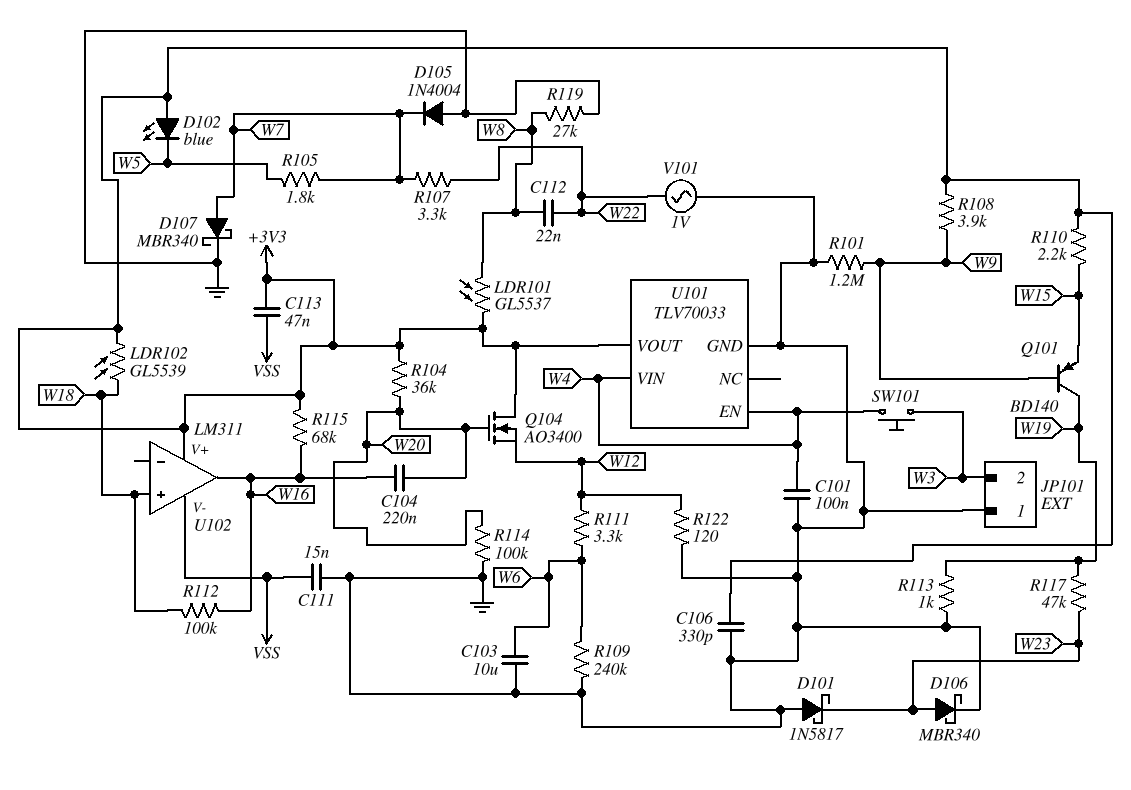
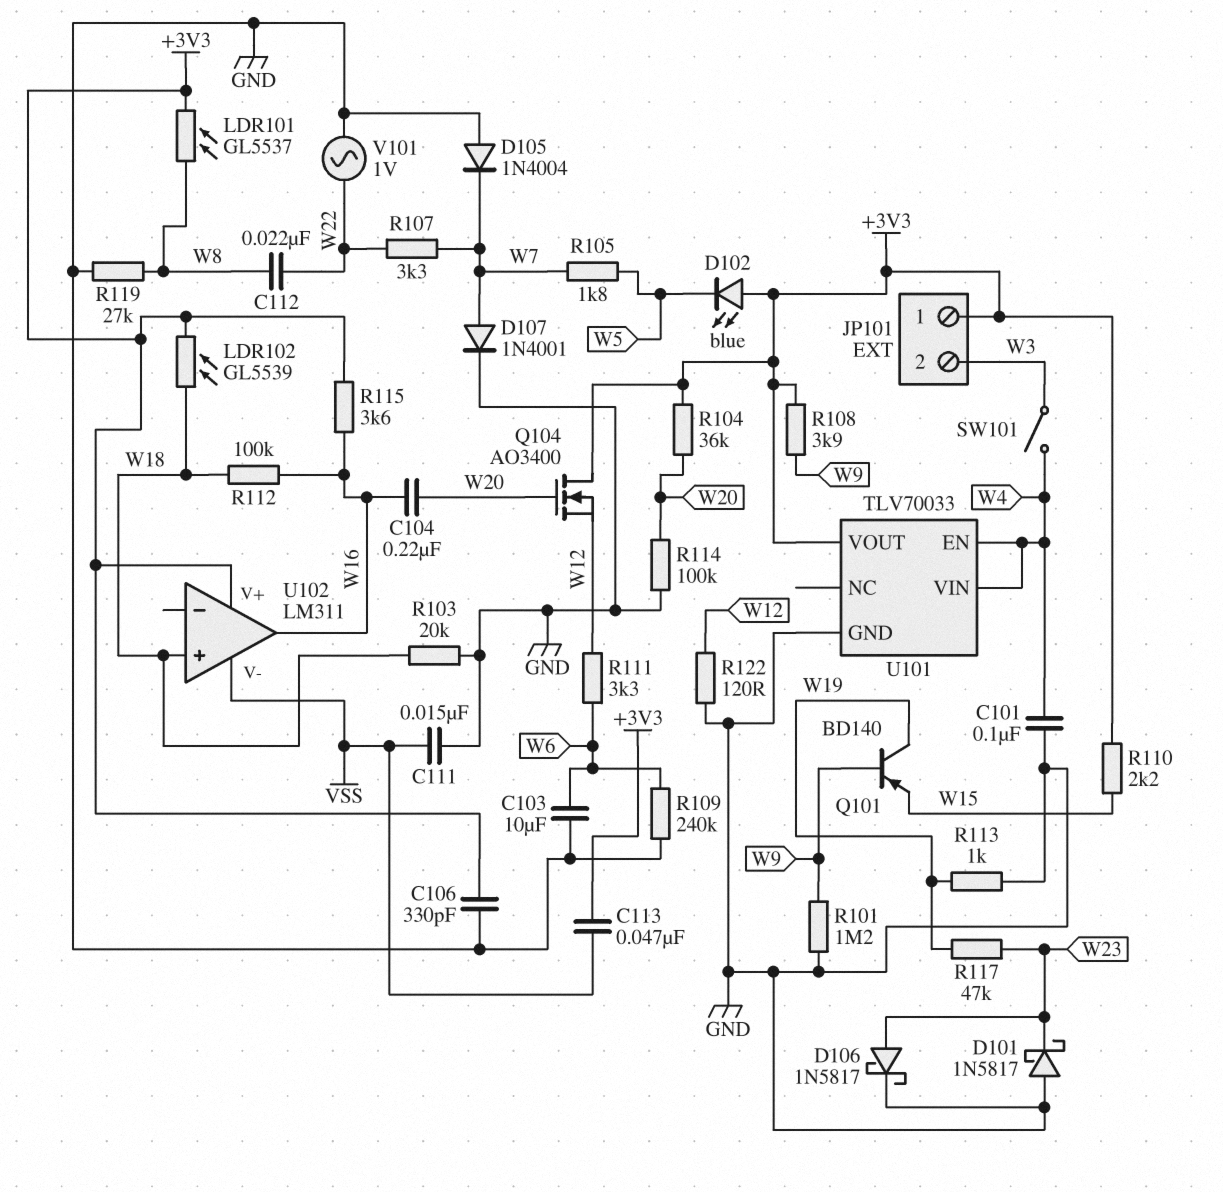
D106: schottky MBR340 (A W23, K GND) -> schottky 1N5817 (A W23, K GND)
D107: schottky MBR340 (A W7, K GND) -> diode 1N4001 (A W7, K GND)
JP101 pin 1: GND -> +3V3
R103: none -> 20k (GND, W18)
R115: 68k (+3V3, W16) -> 3.6k (+3V3, W16)
SW101: button (W3, W4) -> switch (W3, W4)

